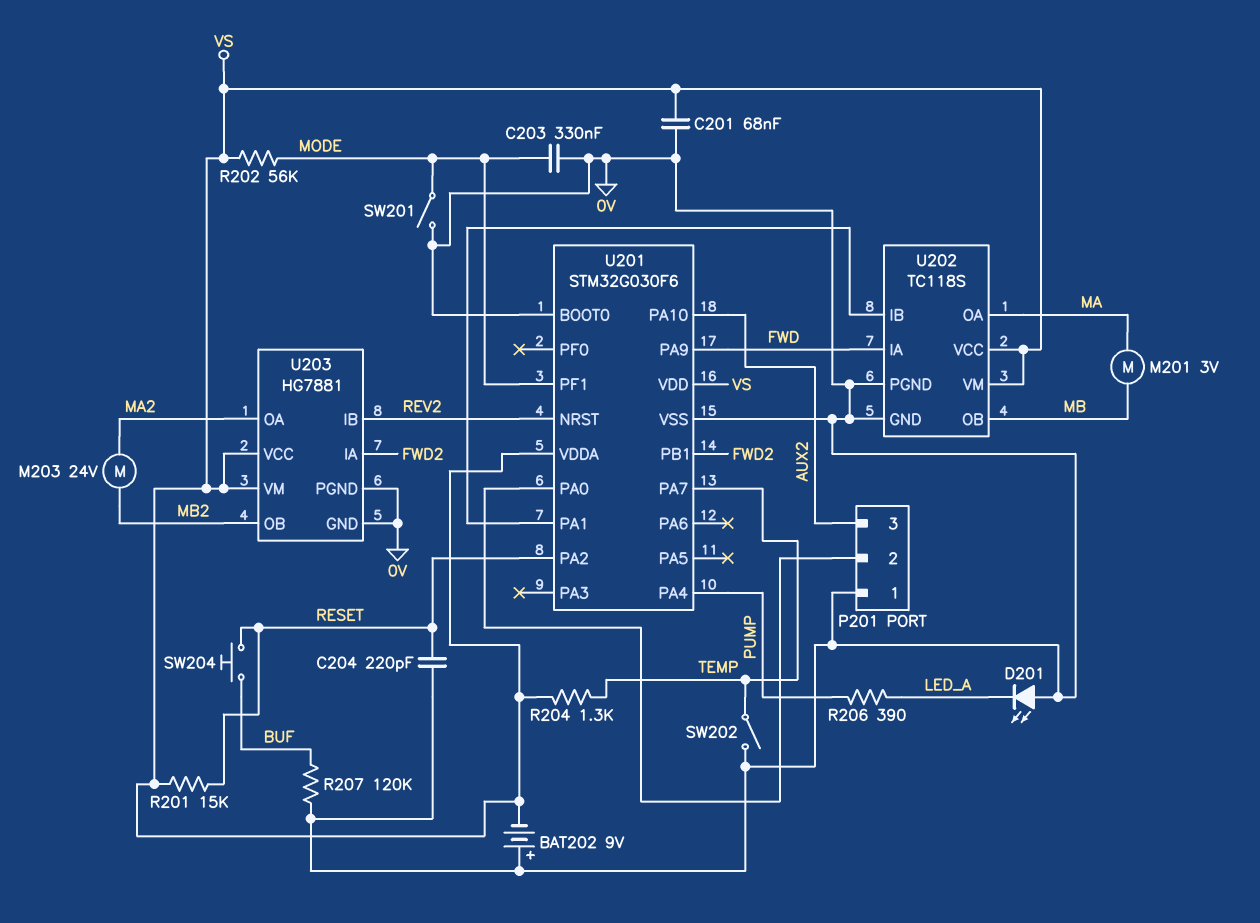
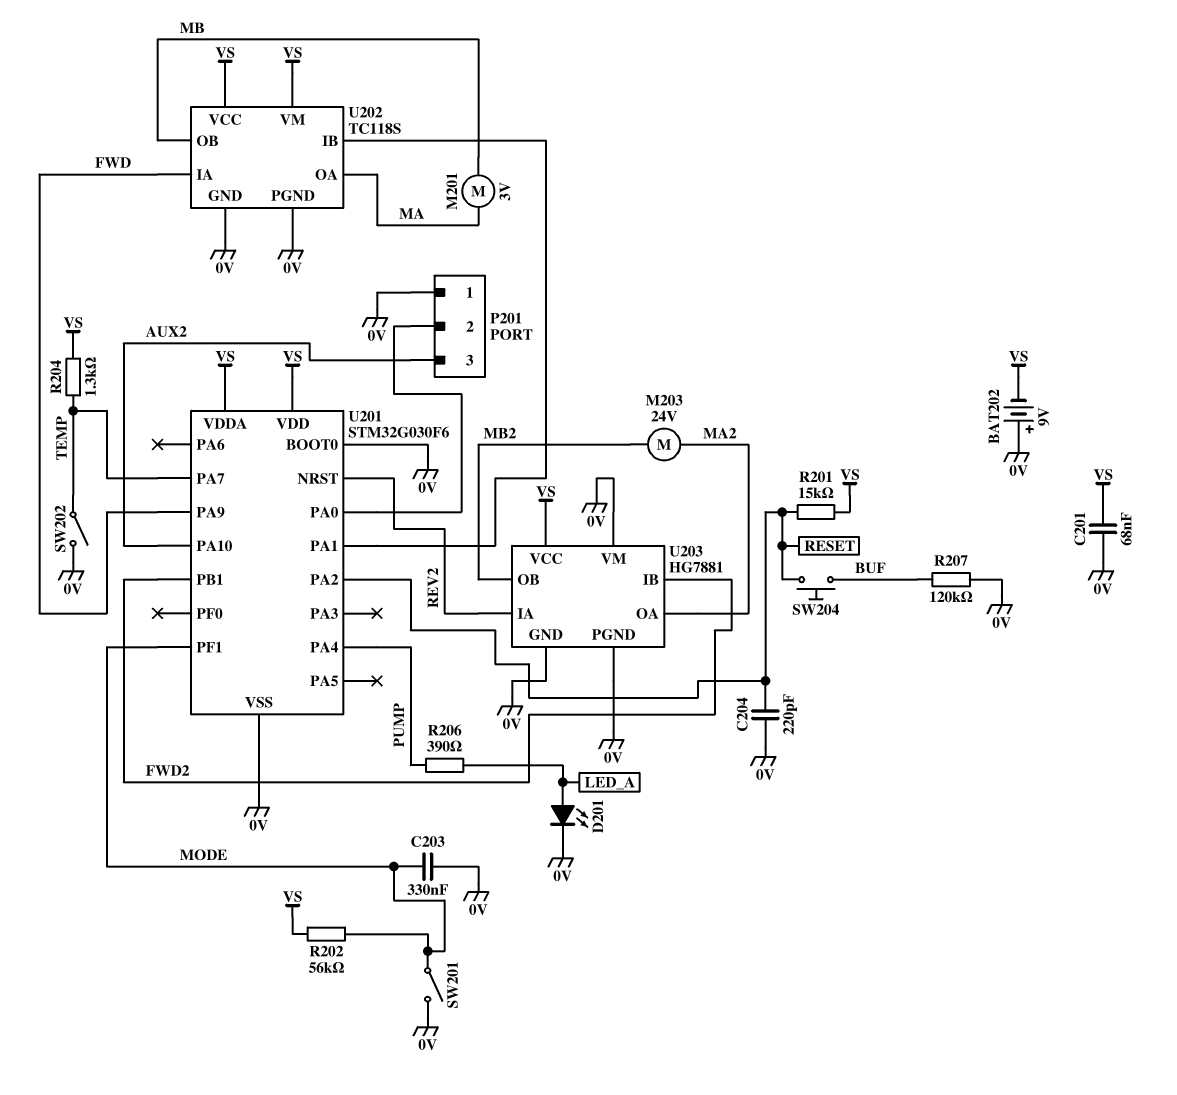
D201: LED (A 0V, K LED_A) -> LED (A LED_A, K 0V)
U203 pin IA: FWD2 -> REV2
U203 pin IB: REV2 -> FWD2
U203 pin VM: VS -> 0V

